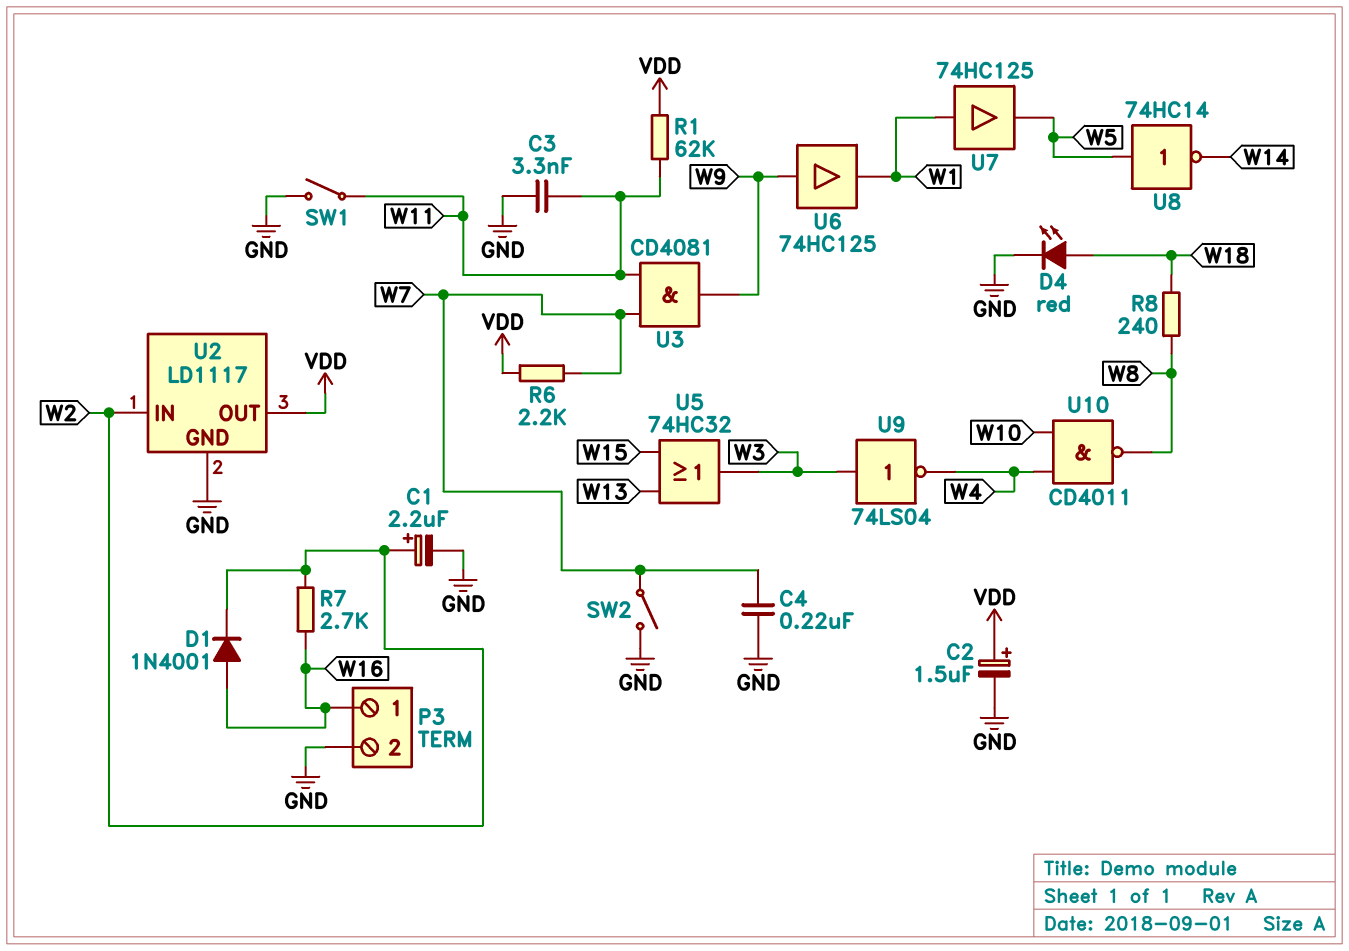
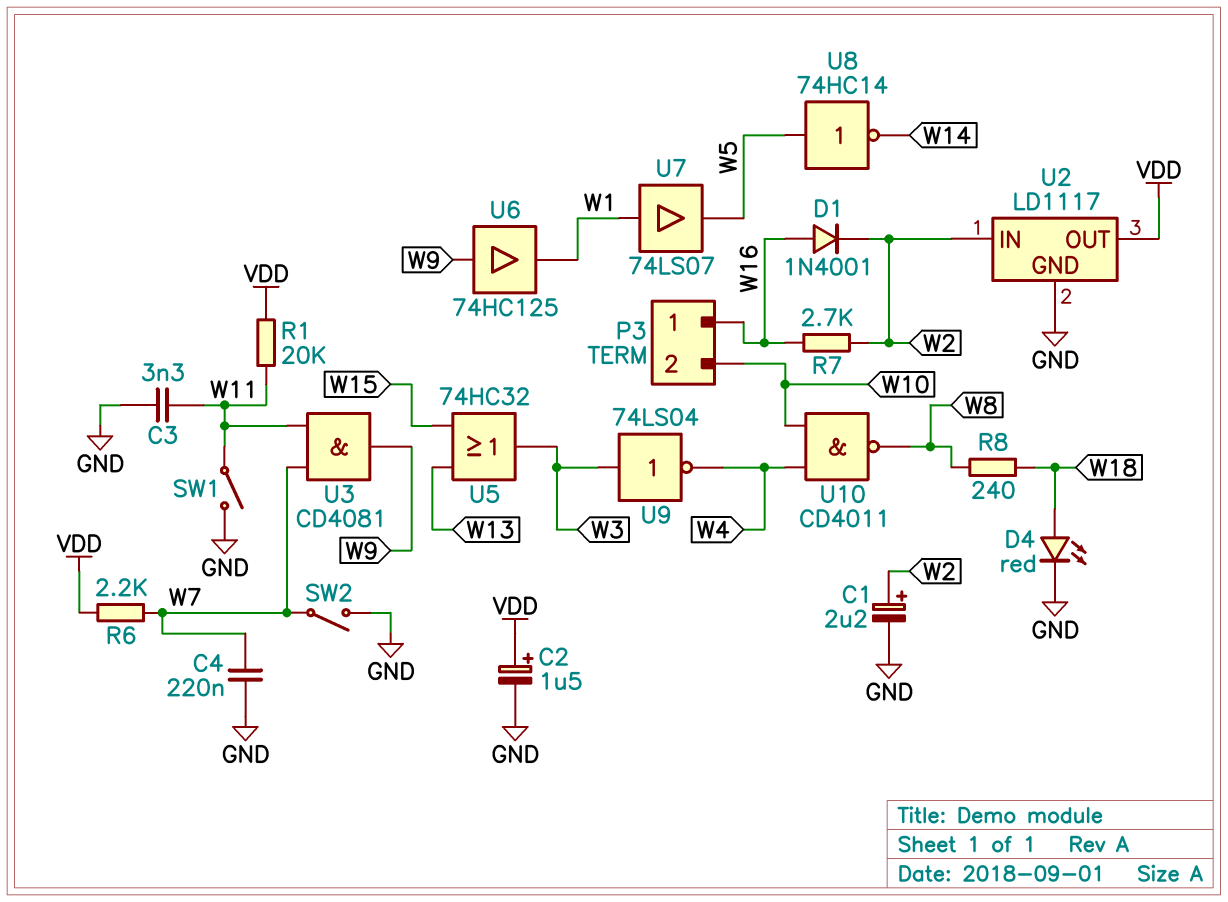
P3 pin 2: GND -> W10
R1: 62k (VDD, W11) -> 20k (VDD, W11)
U7: buffer 74HC125 (in W1, out W5) -> buffer 74LS07 (in W1, out W5)

